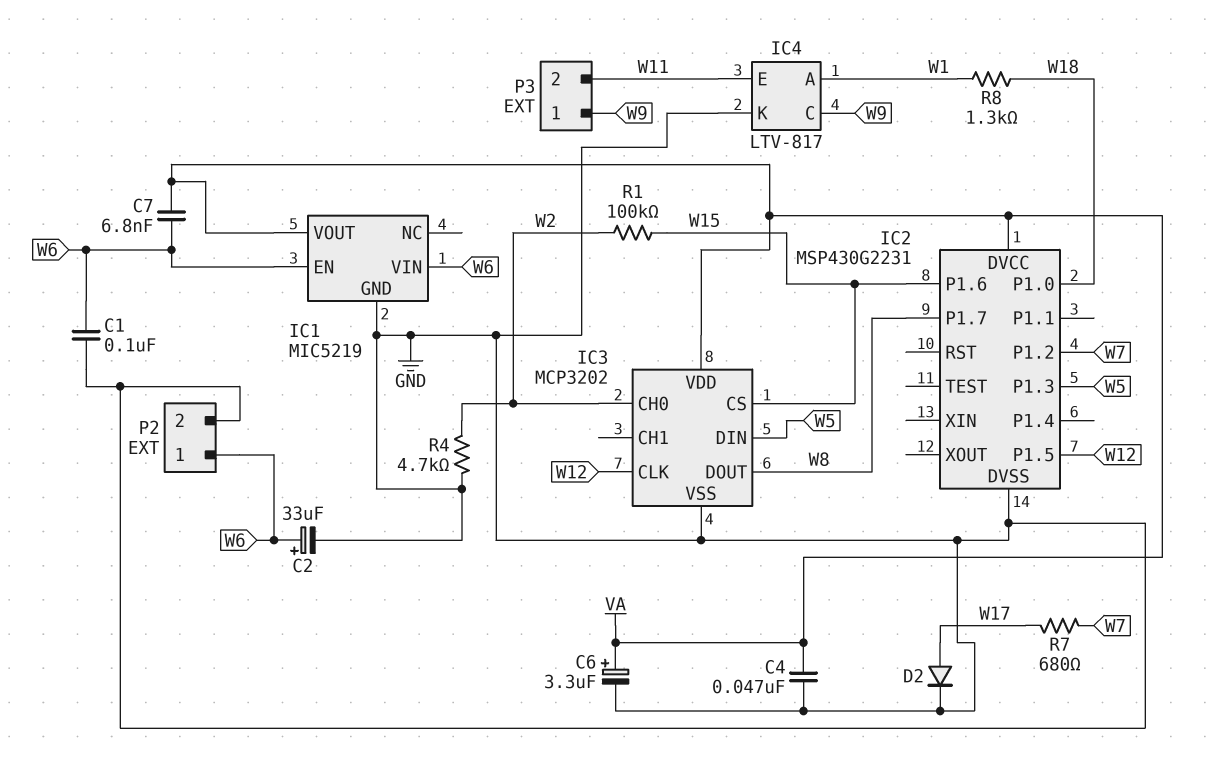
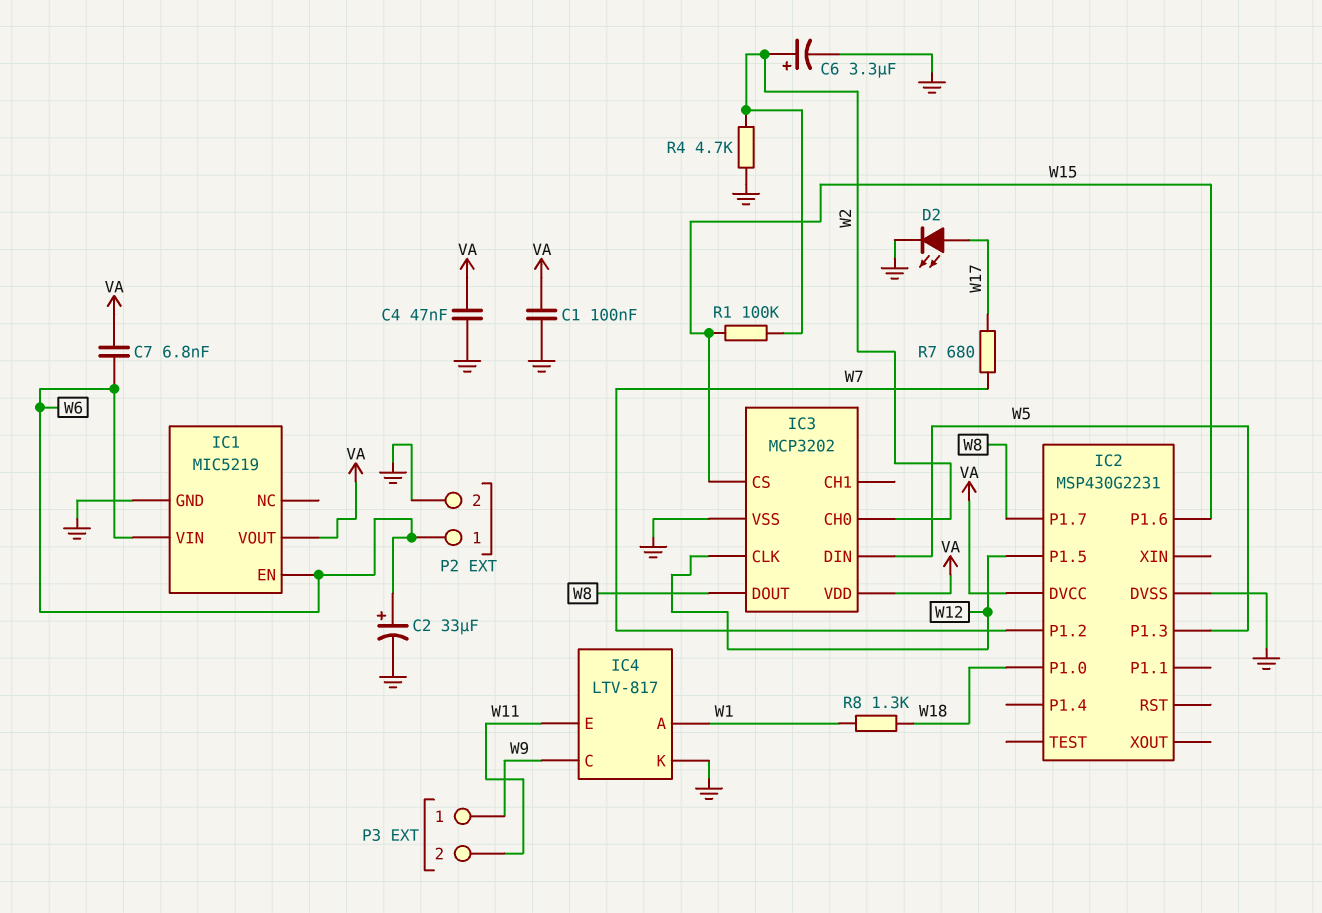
C1: 100nF (GND, W6) -> 100nF (GND, VA)
C6: 3.3uF (plus VA, minus GND) -> 3.3uF (plus W2, minus GND)
D2: diode (A W17, K GND) -> LED (A W17, K GND)

